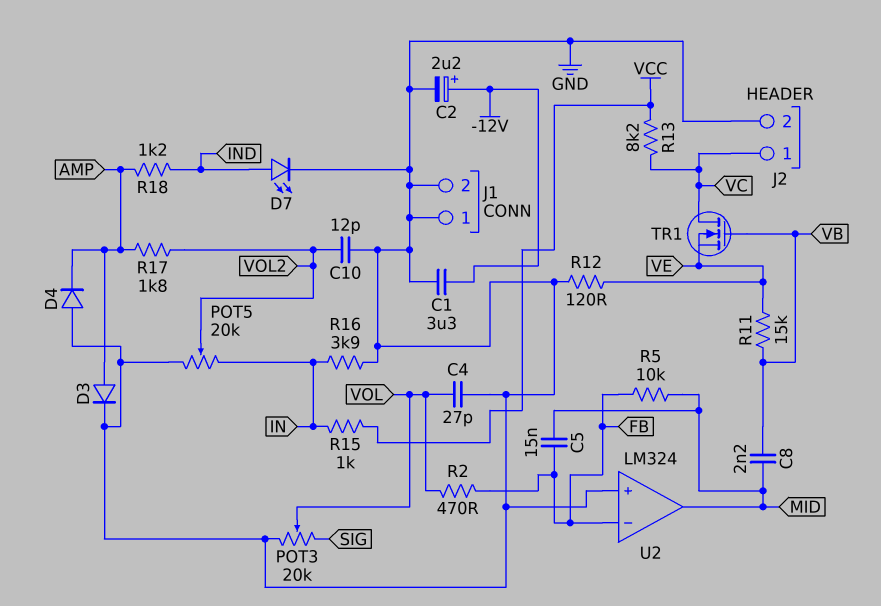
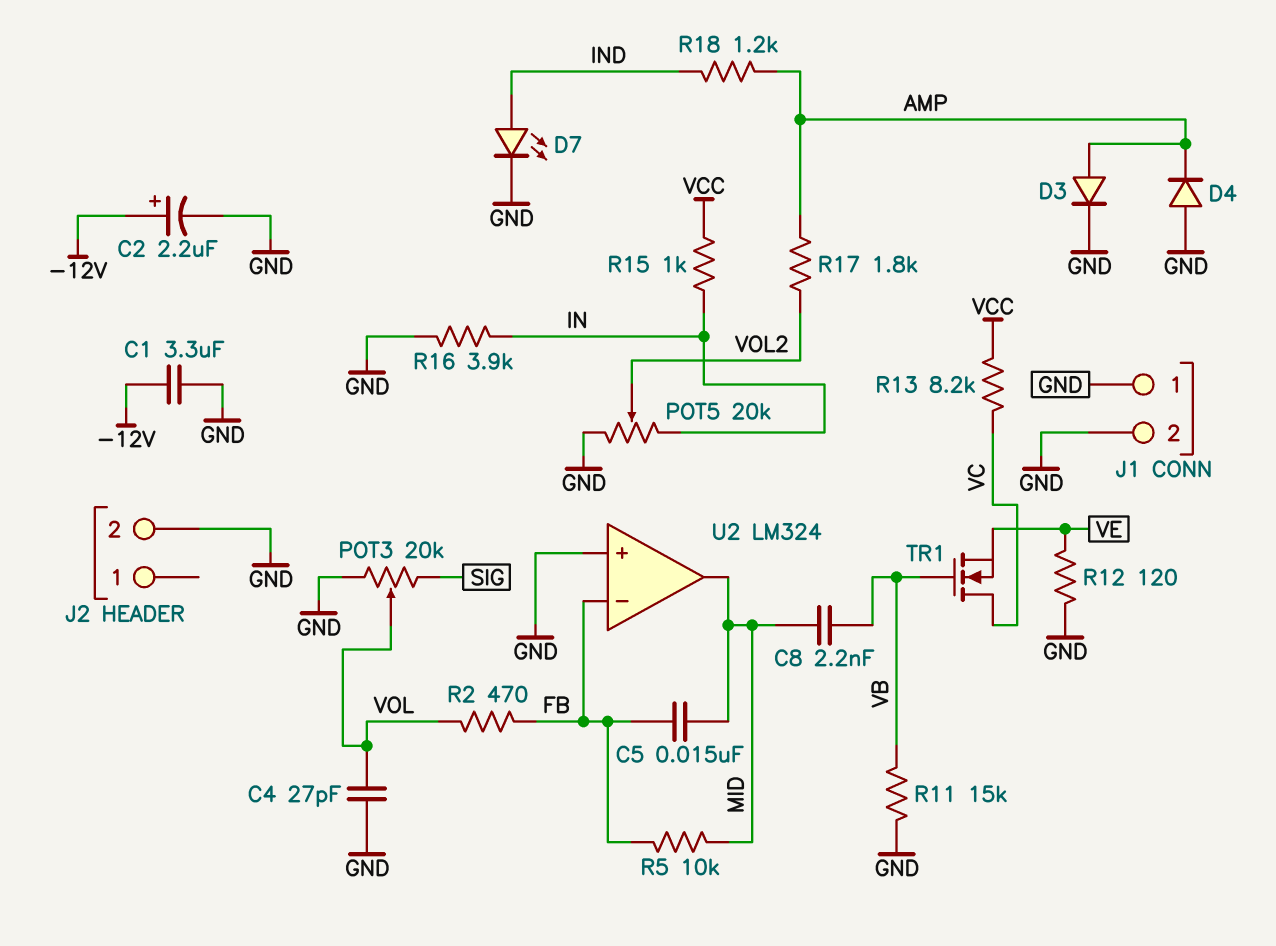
C10: 12pF (GND, VOL2) -> none
J2 pin 1: VC -> none
R11: 15k (VB, VE) -> 15k (GND, VB)

